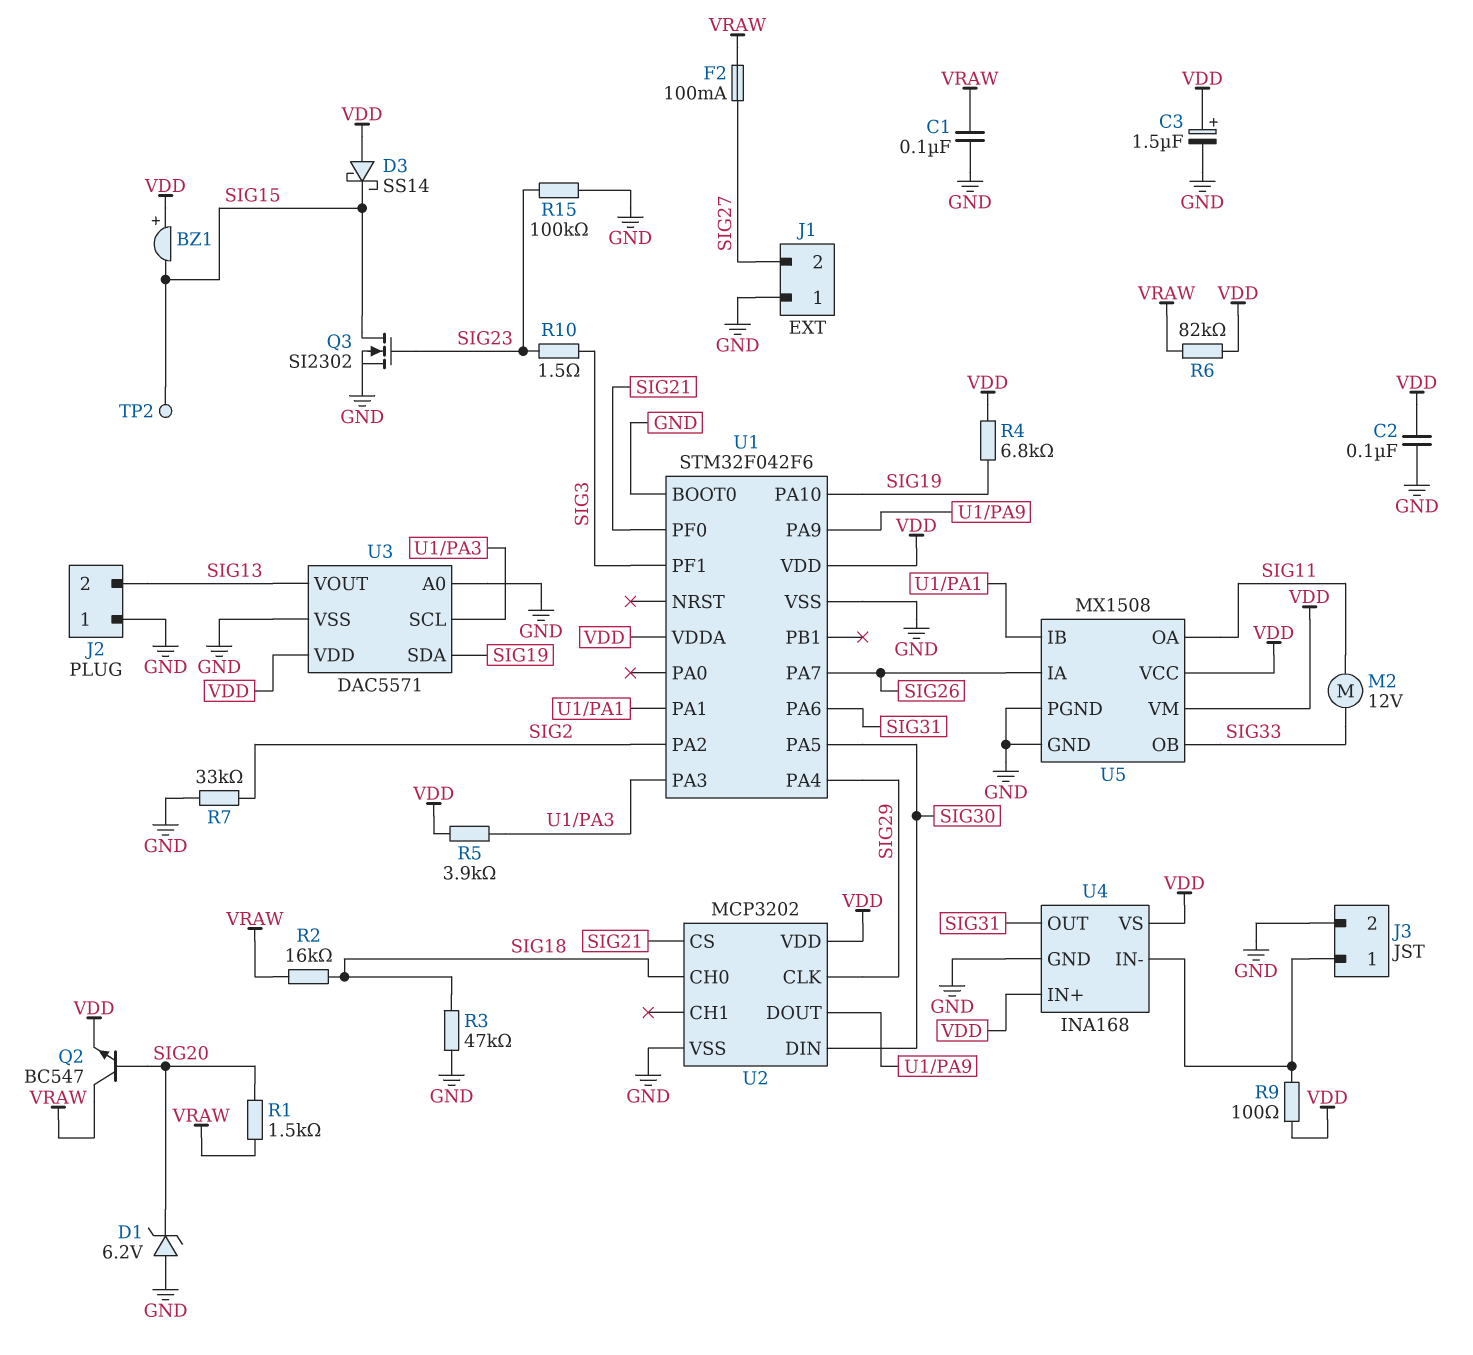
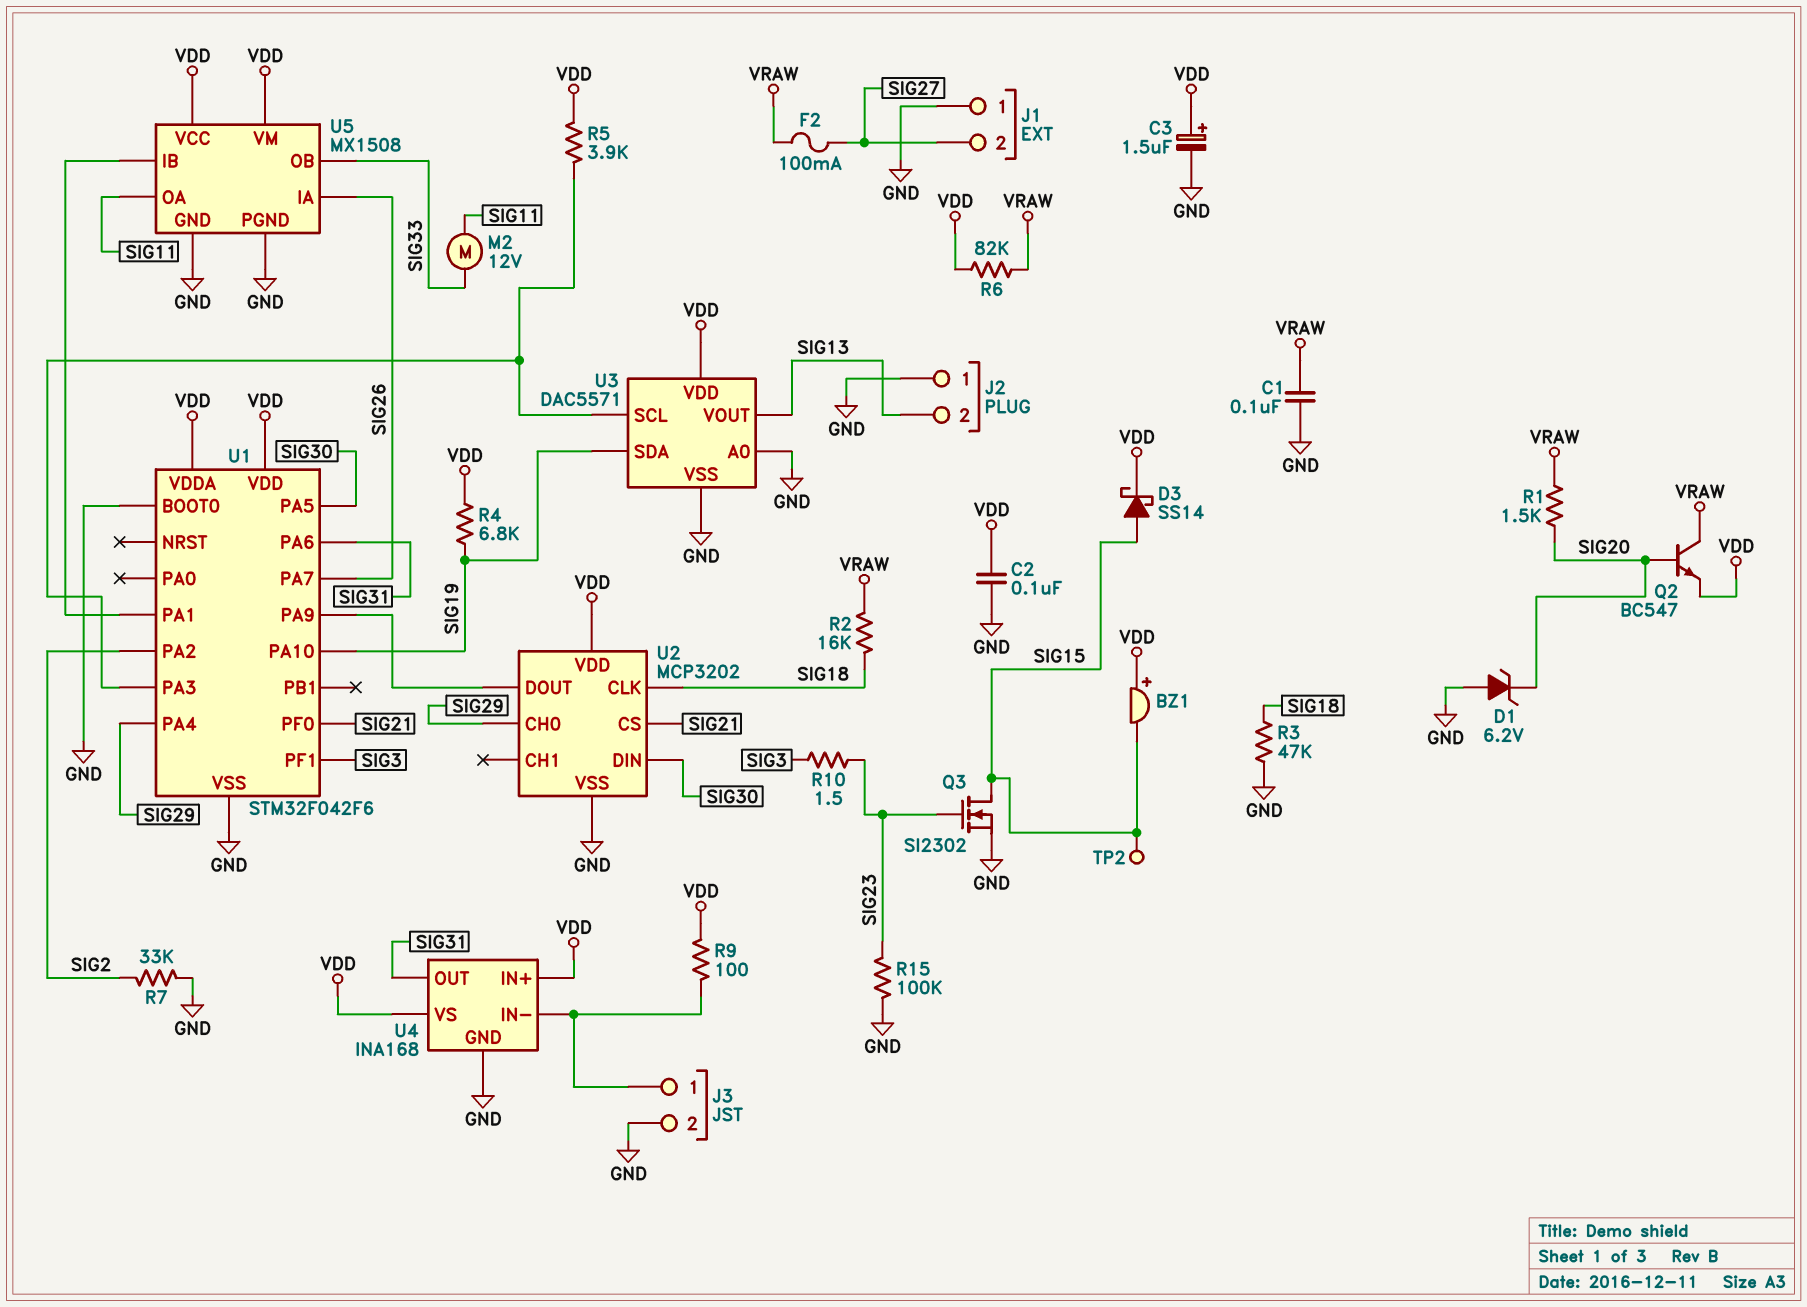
D3: schottky SS14 (A VDD, K SIG15) -> schottky SS14 (A SIG15, K VDD)
U2 pin CH0: SIG18 -> SIG29
U2 pin CLK: SIG29 -> SIG18

